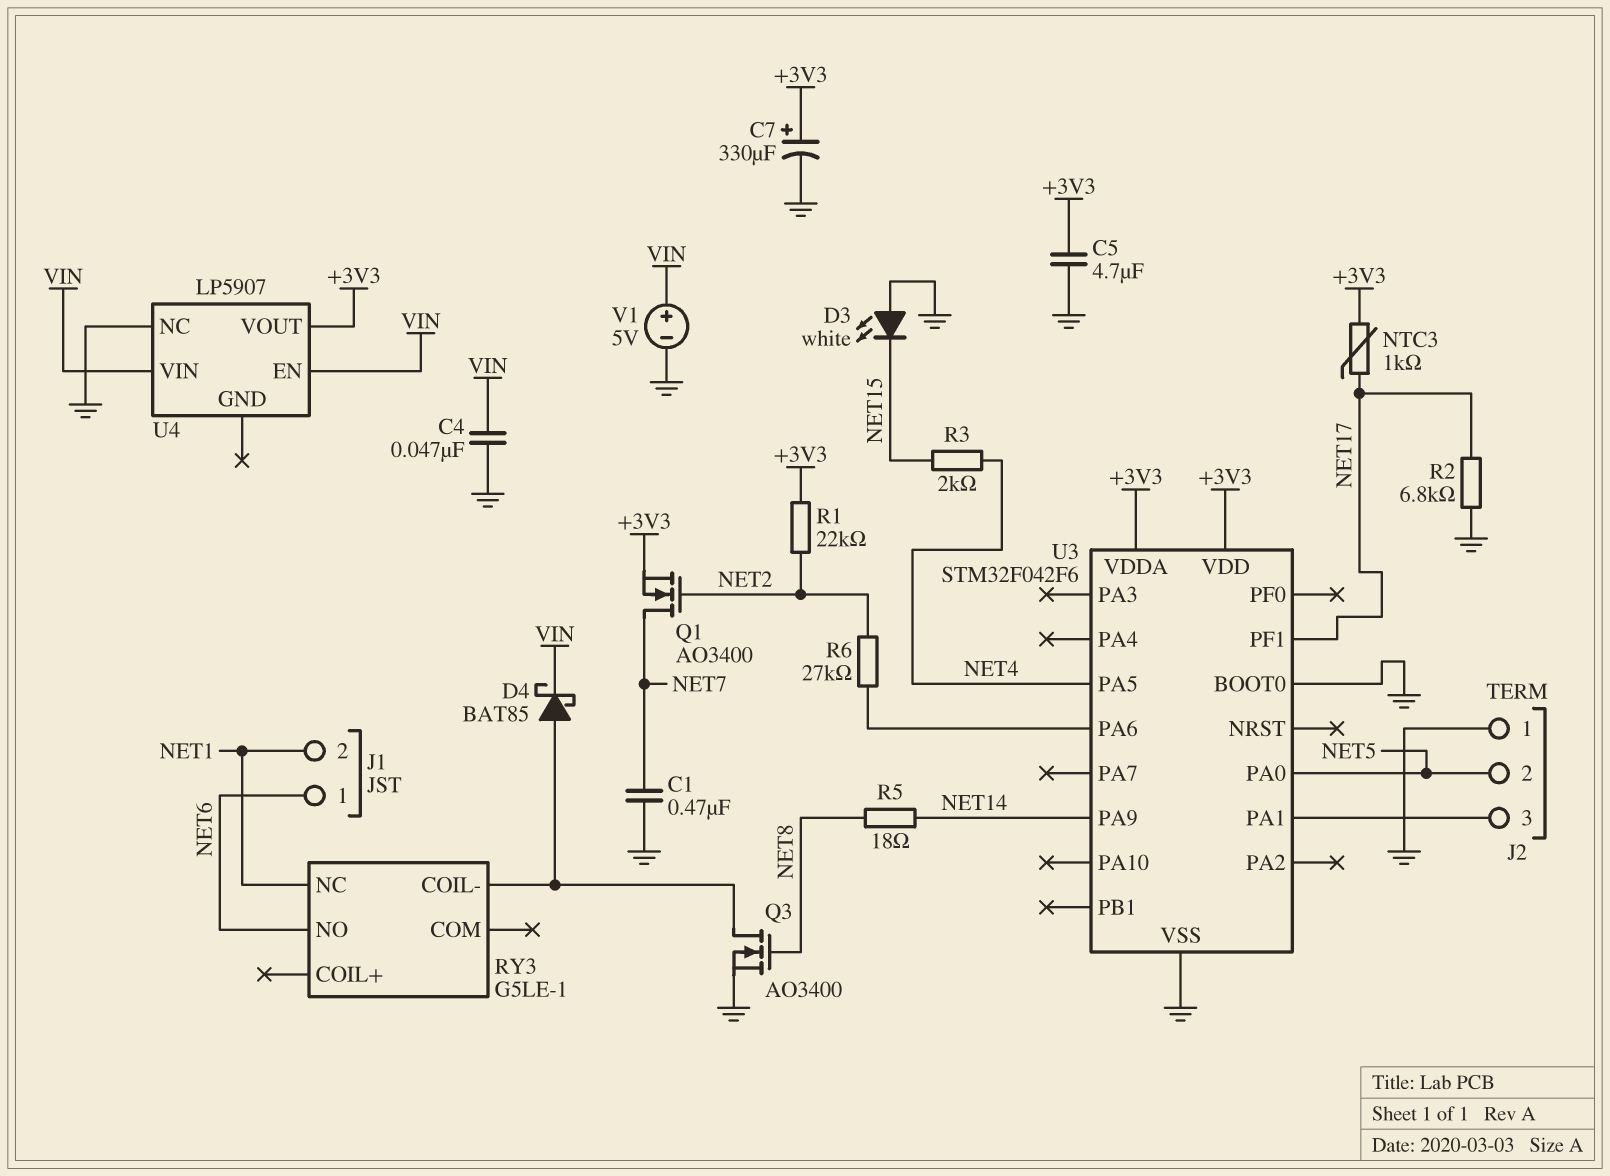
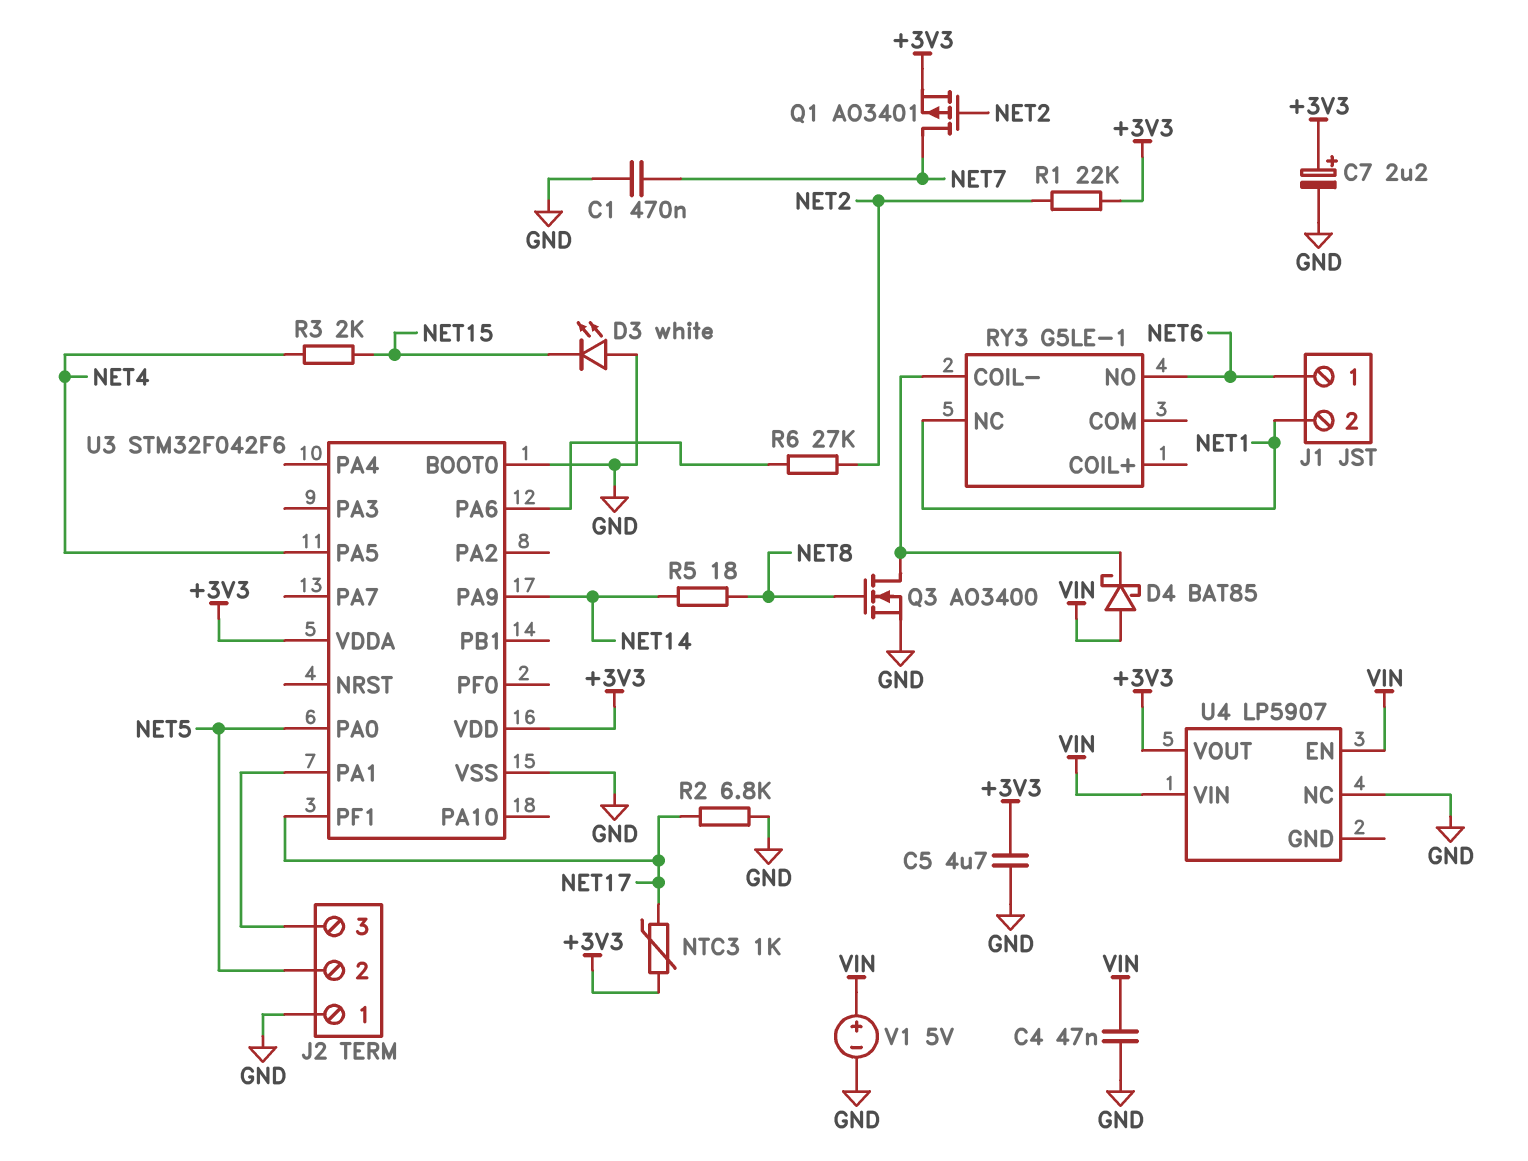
C7: 330uF (plus +3V3, minus GND) -> 2.2uF (plus +3V3, minus GND)
D4: schottky BAT85 (A RY3/COIL-, K VIN) -> schottky BAT85 (A VIN, K RY3/COIL-)
Q1: NMOS AO3400 (G NET2, D NET7, S +3V3) -> PMOS AO3401 (G NET2, D NET7, S +3V3)

